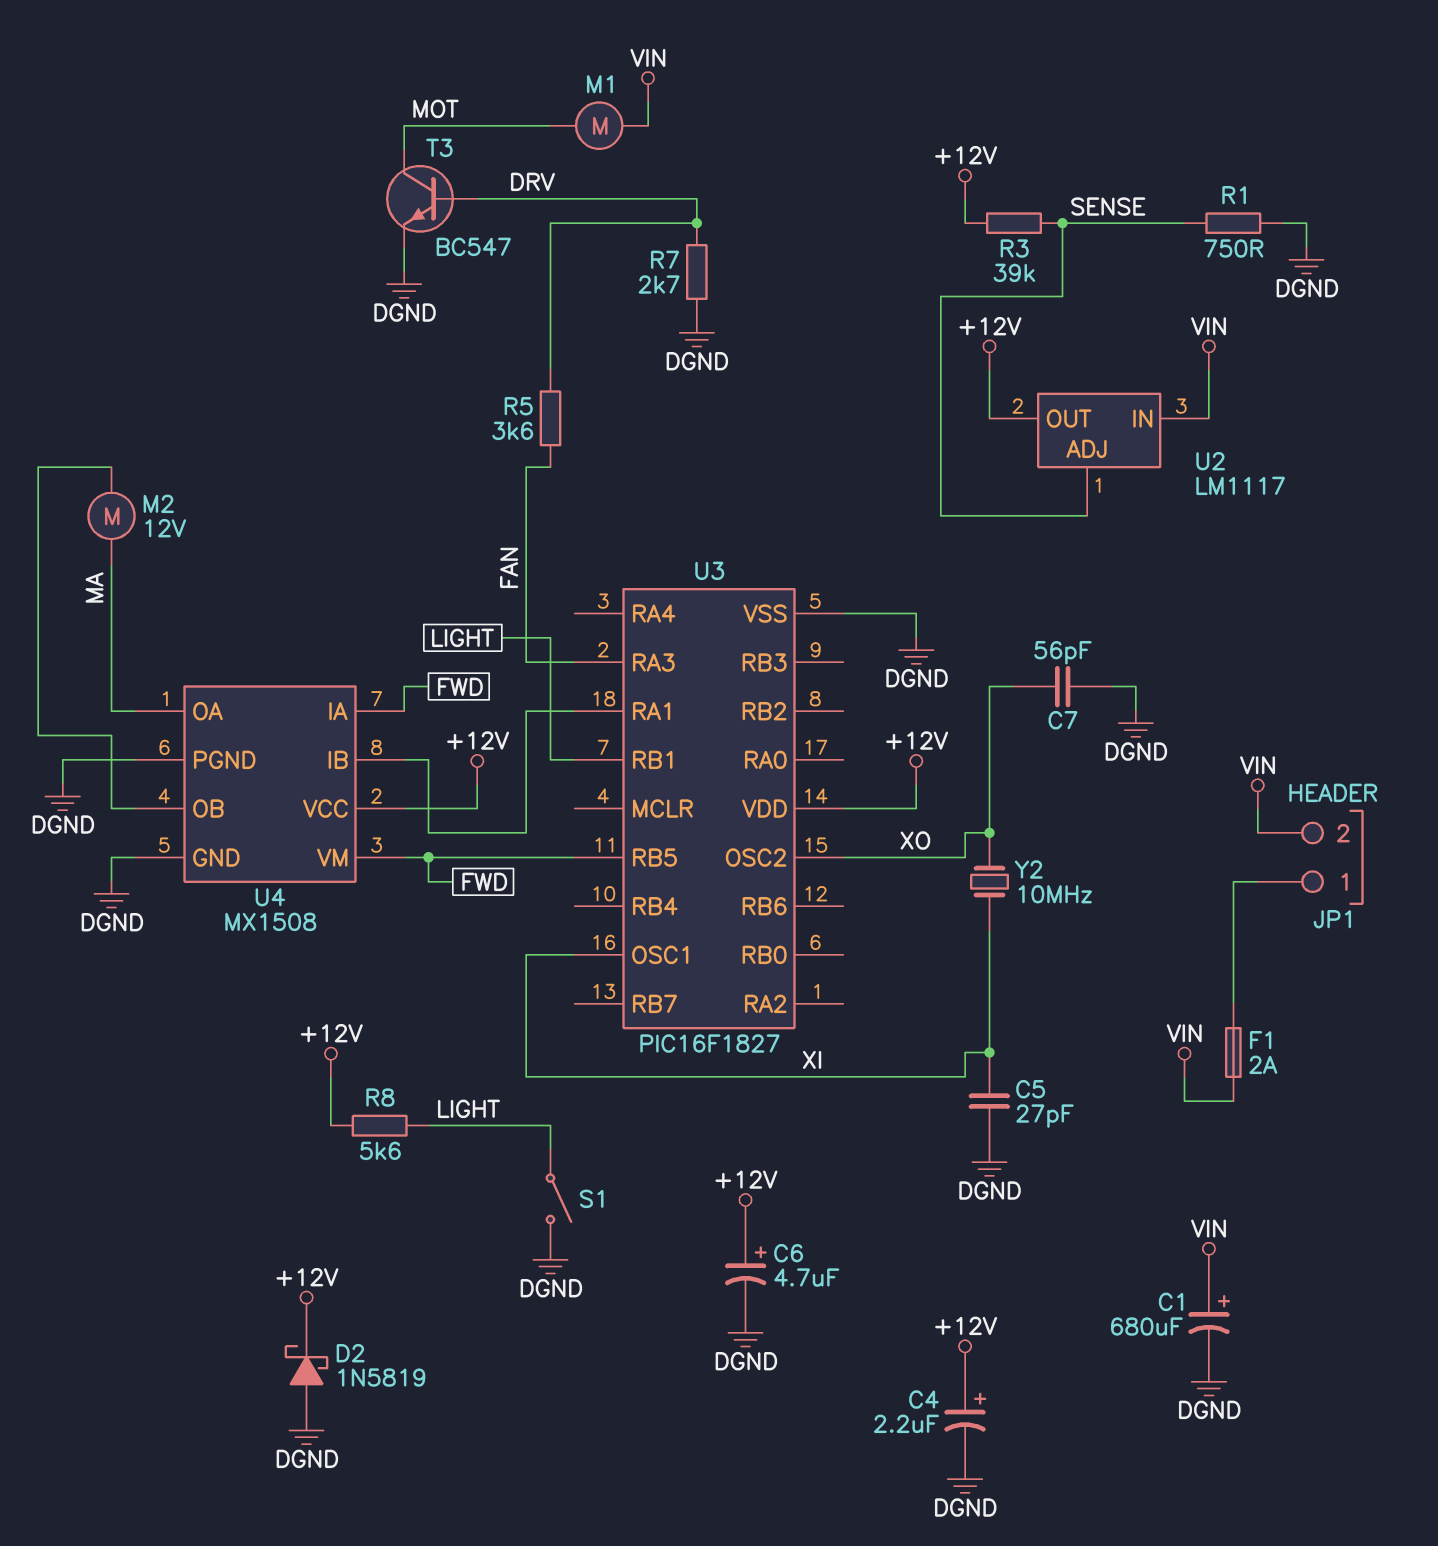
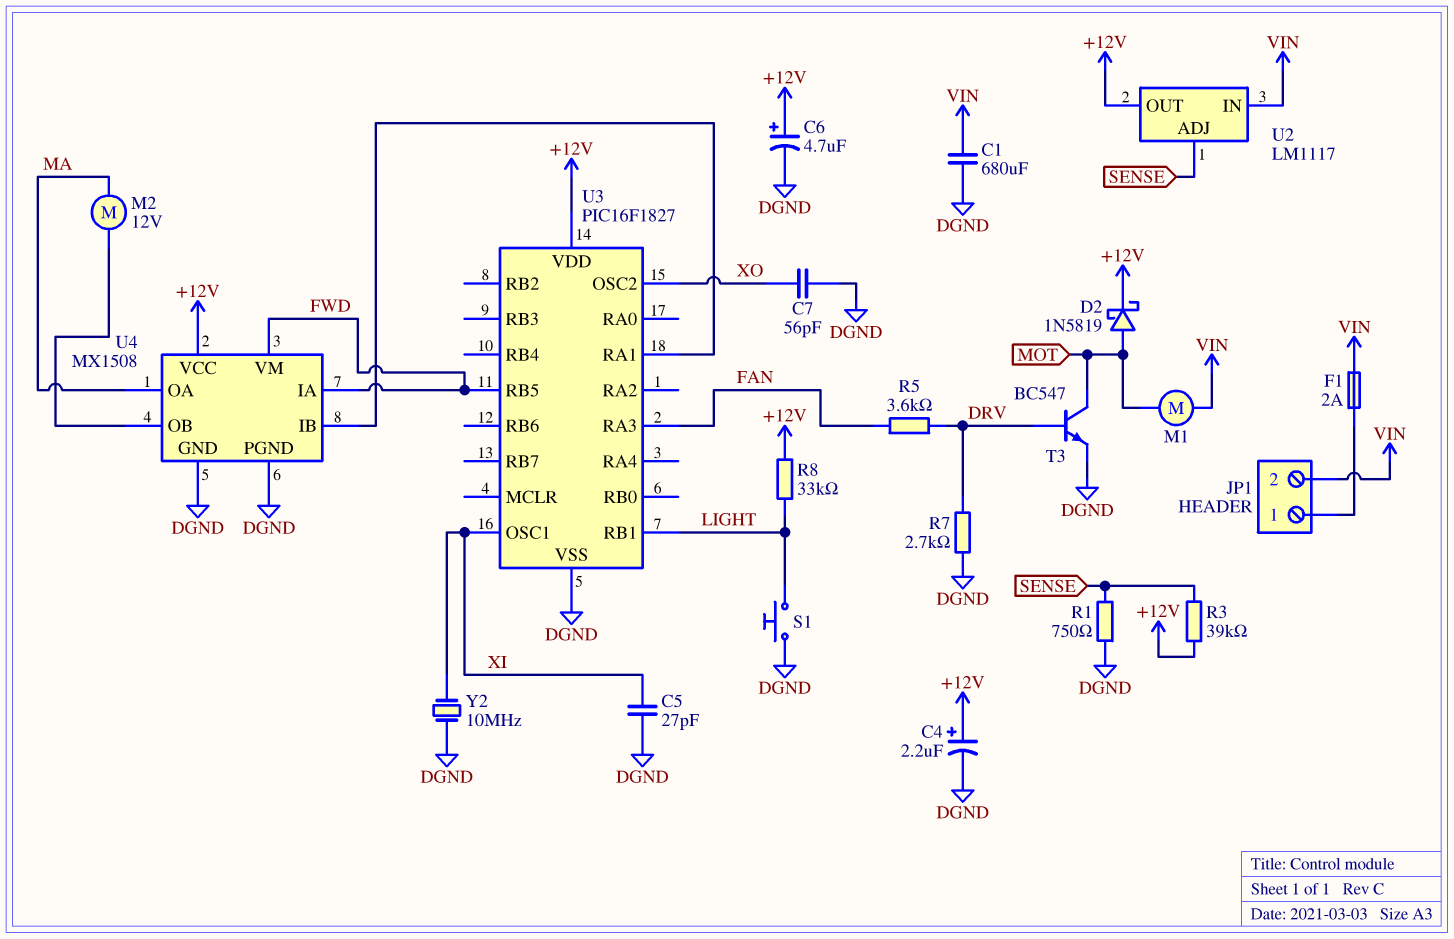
C1: 680uF (plus VIN, minus DGND) -> 680uF (DGND, VIN)
D2: schottky 1N5819 (A DGND, K +12V) -> schottky 1N5819 (A MOT, K +12V)
R8: 5.6k (+12V, LIGHT) -> 33k (+12V, LIGHT)
S1: switch (DGND, LIGHT) -> button (DGND, LIGHT)
Y2: 10MHz (XI, XO) -> 10MHz (DGND, XI)

